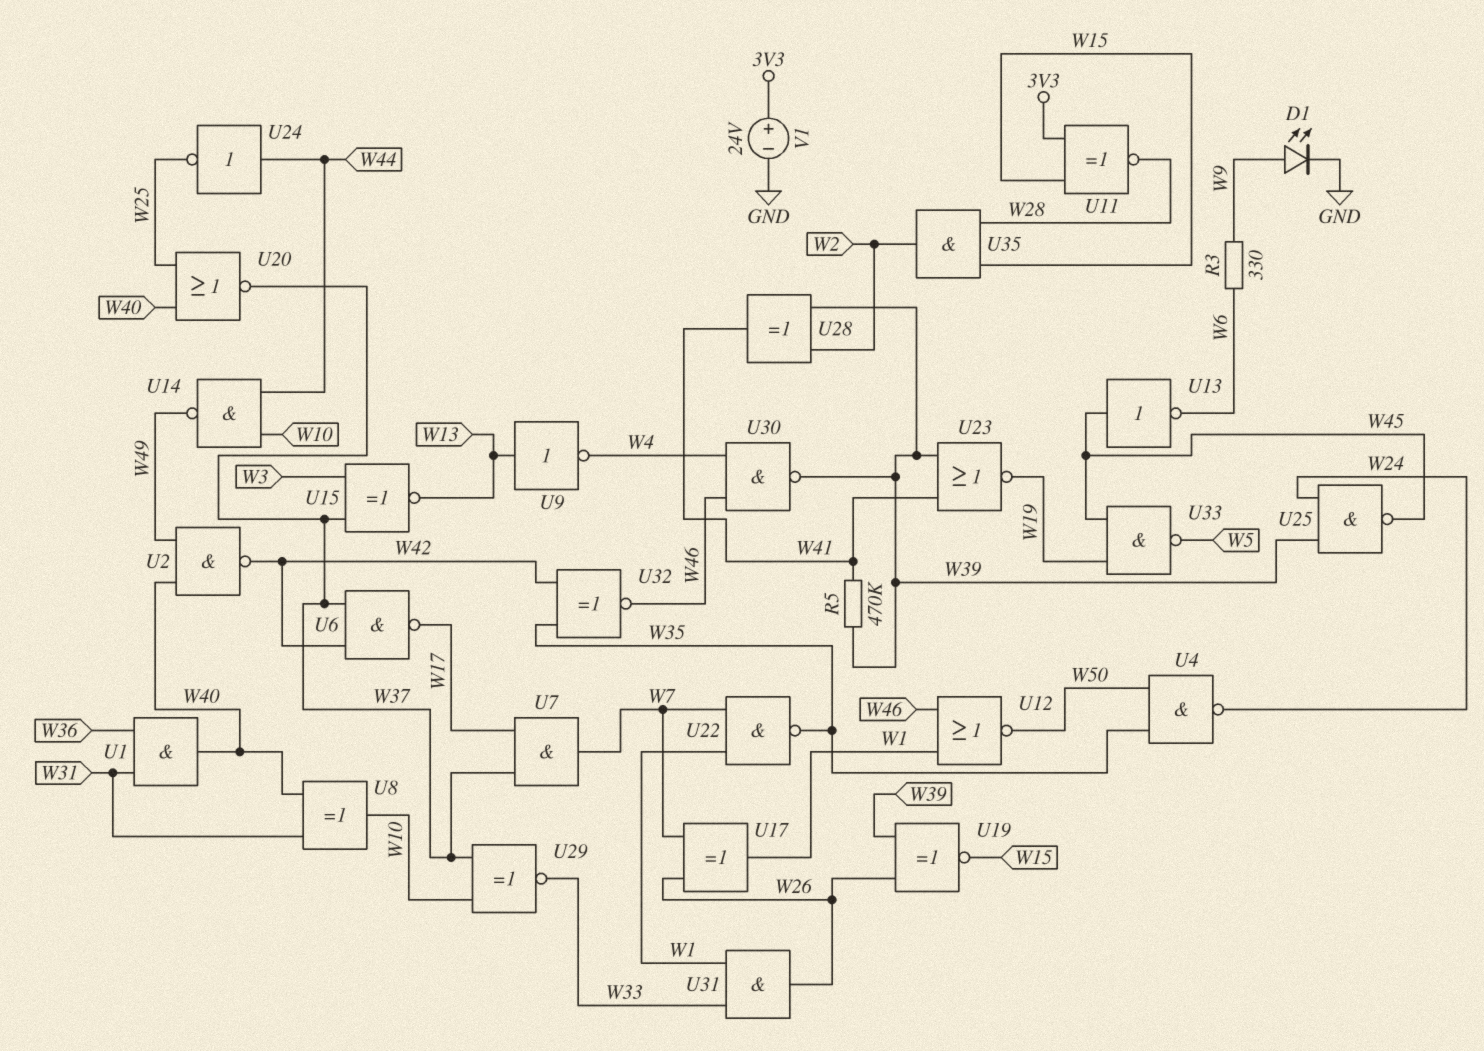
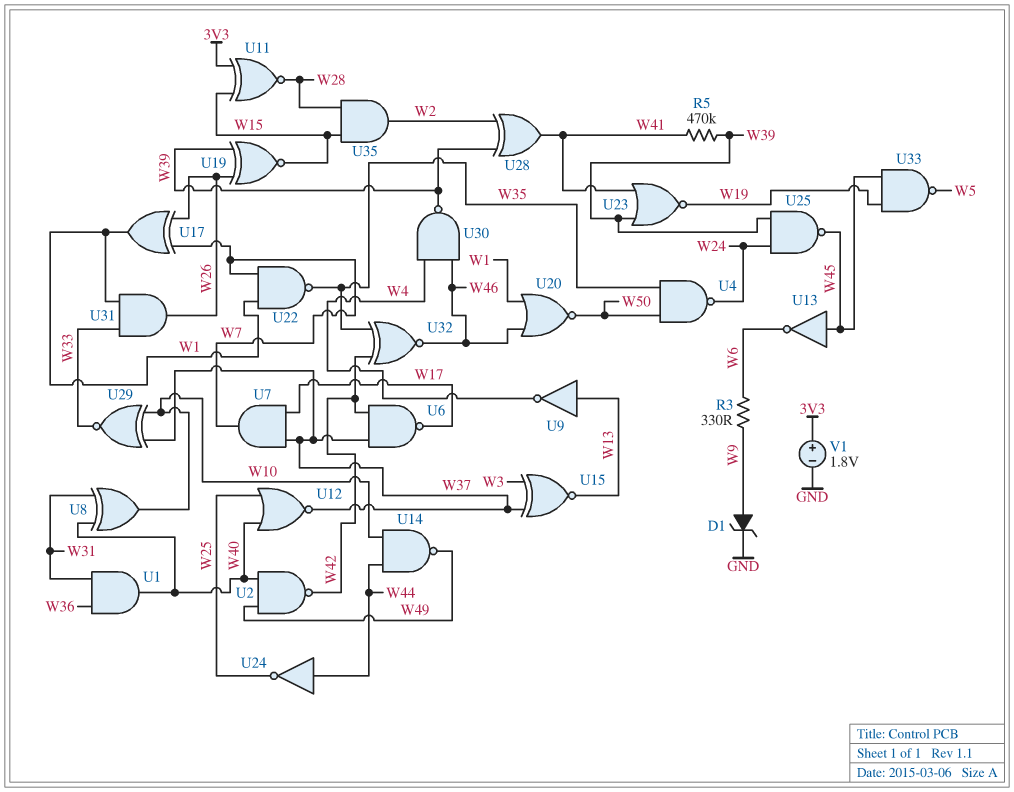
D1: LED (A W9, K GND) -> zener (A W9, K GND)
U12: NOR (in W1, in W46, out W50) -> NOR (in W25, in W40, out W37)
U20: NOR (in W25, in W40, out W37) -> NOR (in W1, in W46, out W50)
V1: 24V (plus 3V3, minus GND) -> 1.8V (plus 3V3, minus GND)

